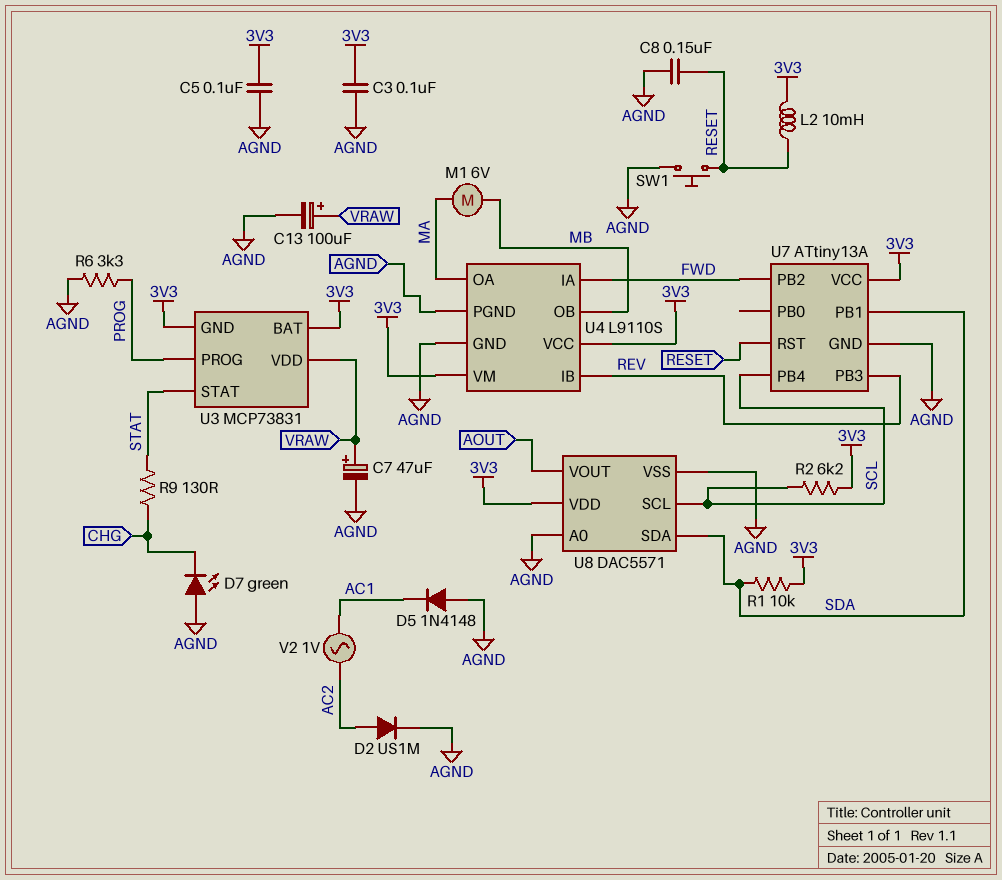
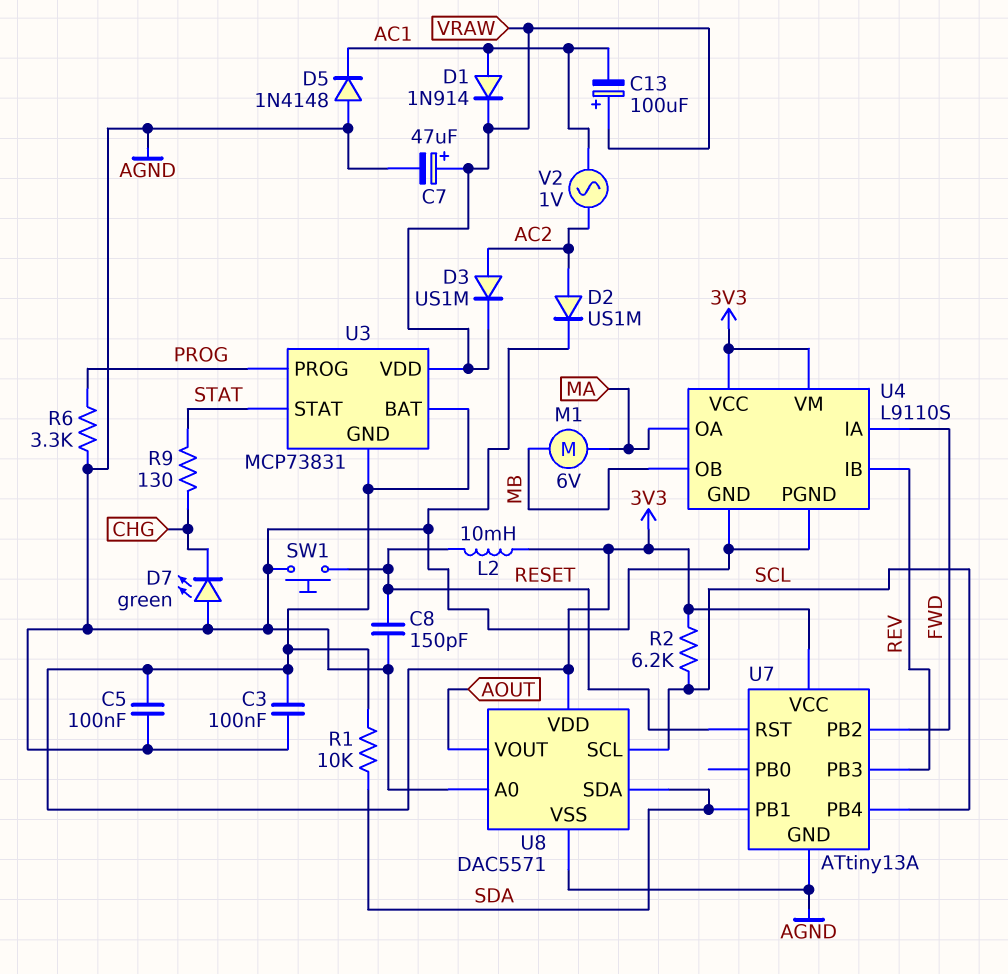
C8: 150nF (AGND, RESET) -> 150pF (AGND, RESET)
C13: 100uF (plus VRAW, minus AGND) -> 100uF (plus VRAW, minus AC1)
D1: none -> diode 1N914 (A AC1, K VRAW)
D3: none -> diode US1M (A AC2, K VRAW)

